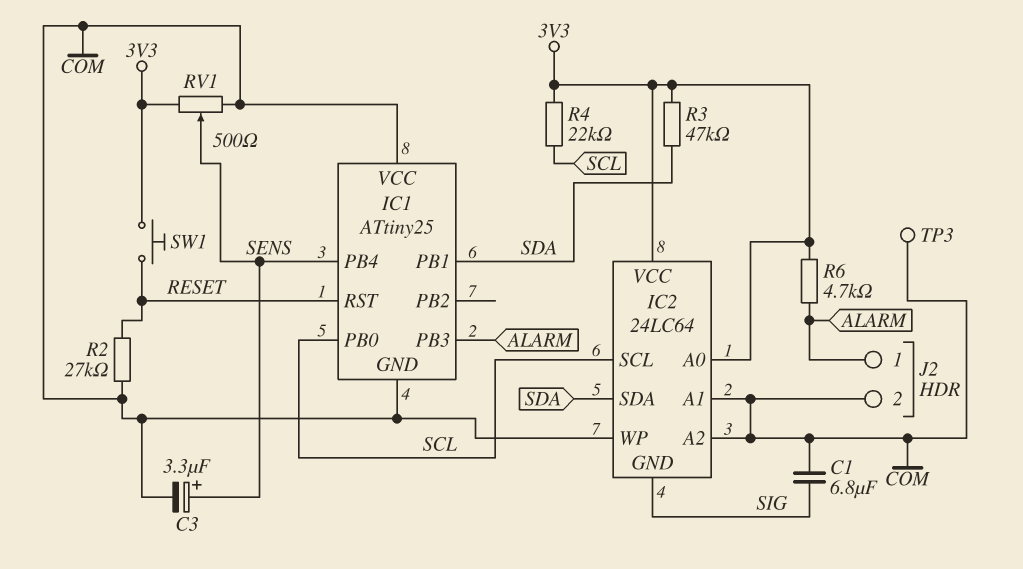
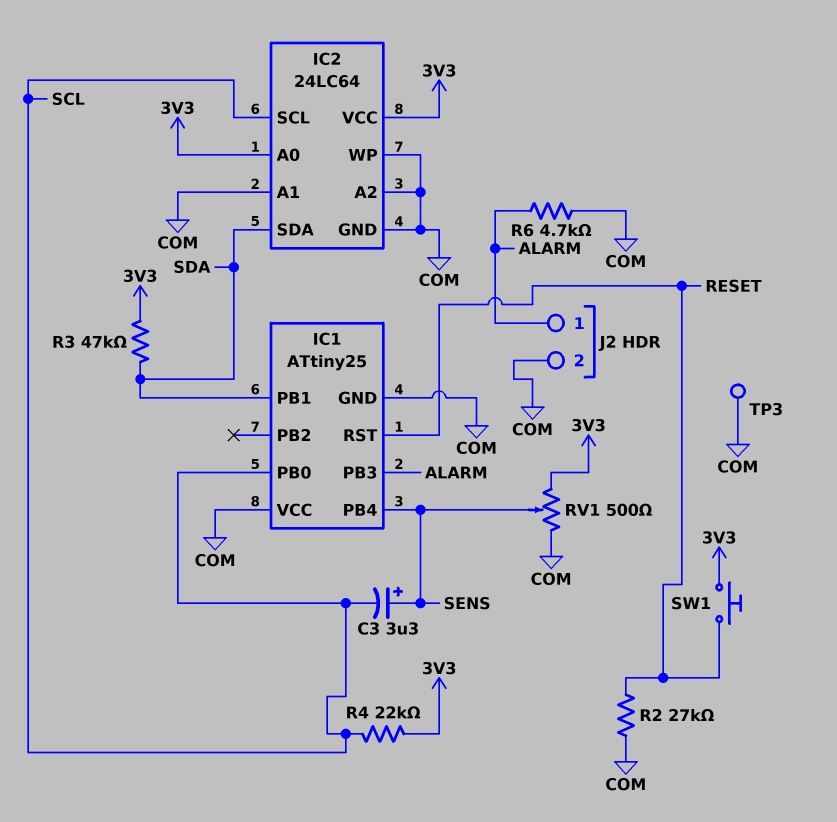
C1: 6.8uF (COM, SIG) -> none
C3: 3.3uF (plus SENS, minus COM) -> 3.3uF (plus SENS, minus SCL)
IC2 pin GND: SIG -> COM
R6: 4.7k (3V3, ALARM) -> 4.7k (ALARM, COM)

